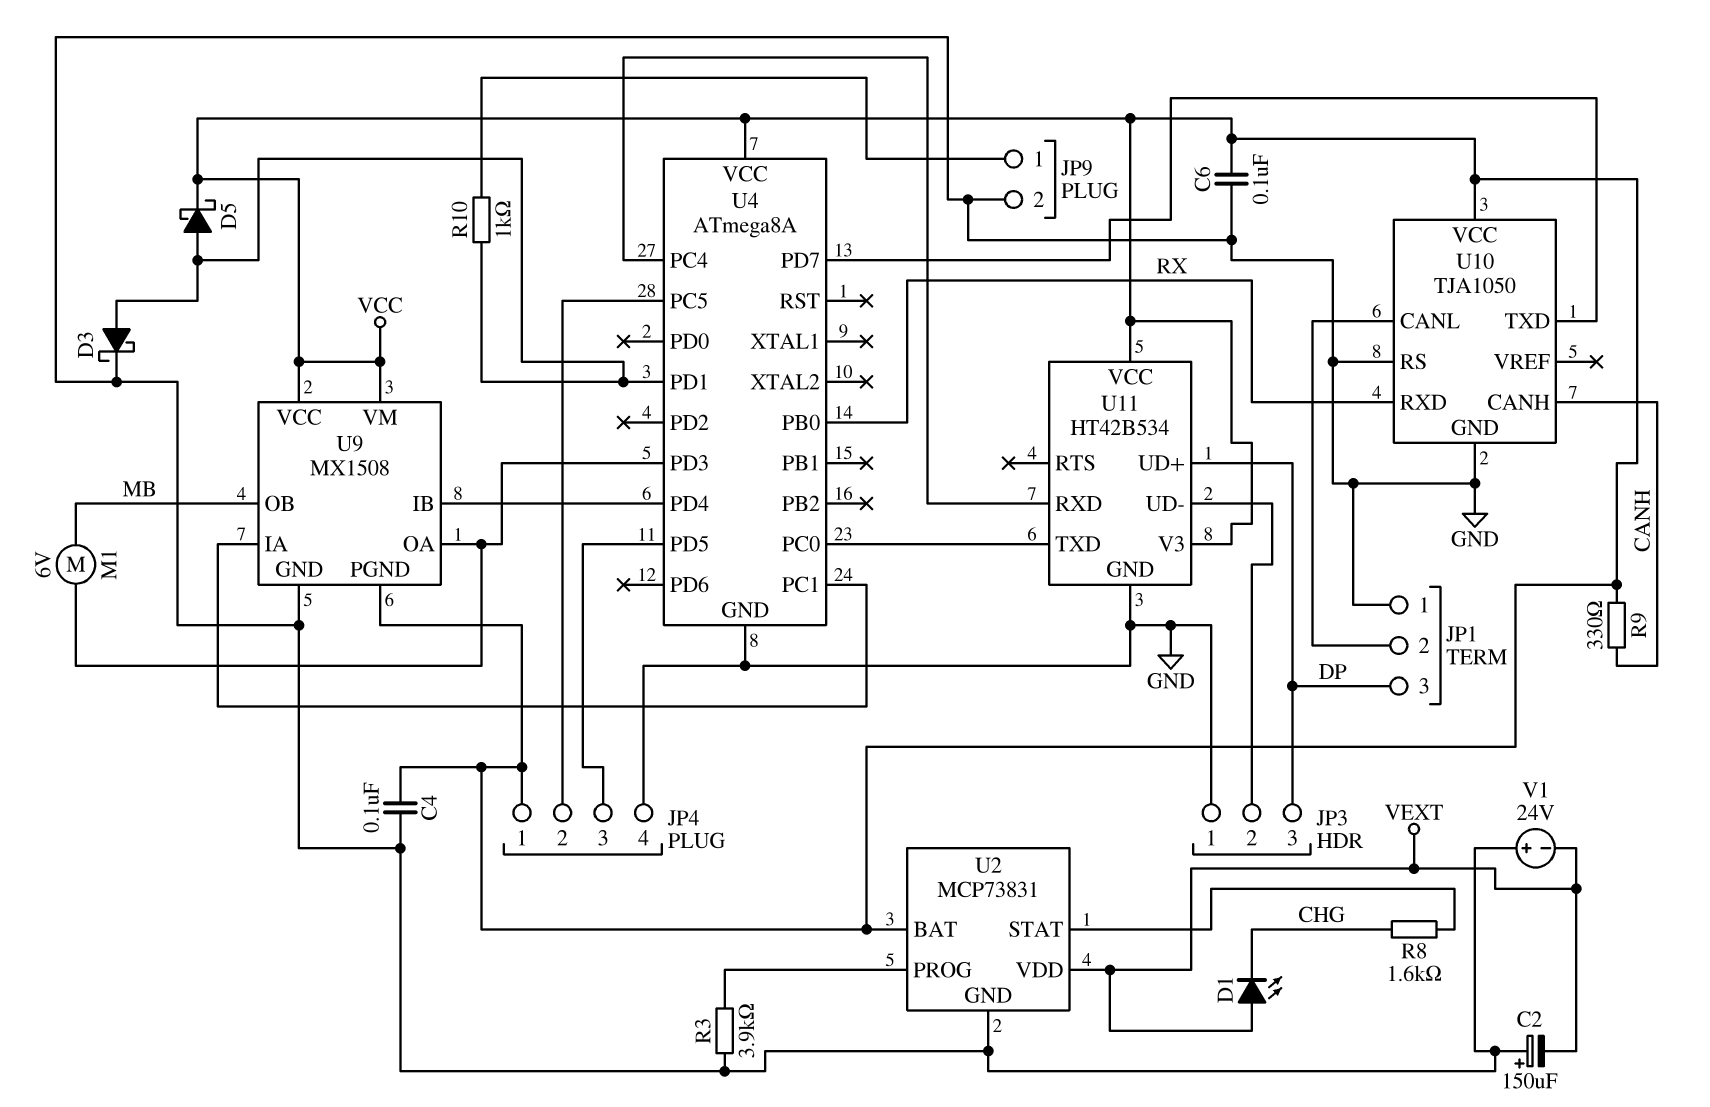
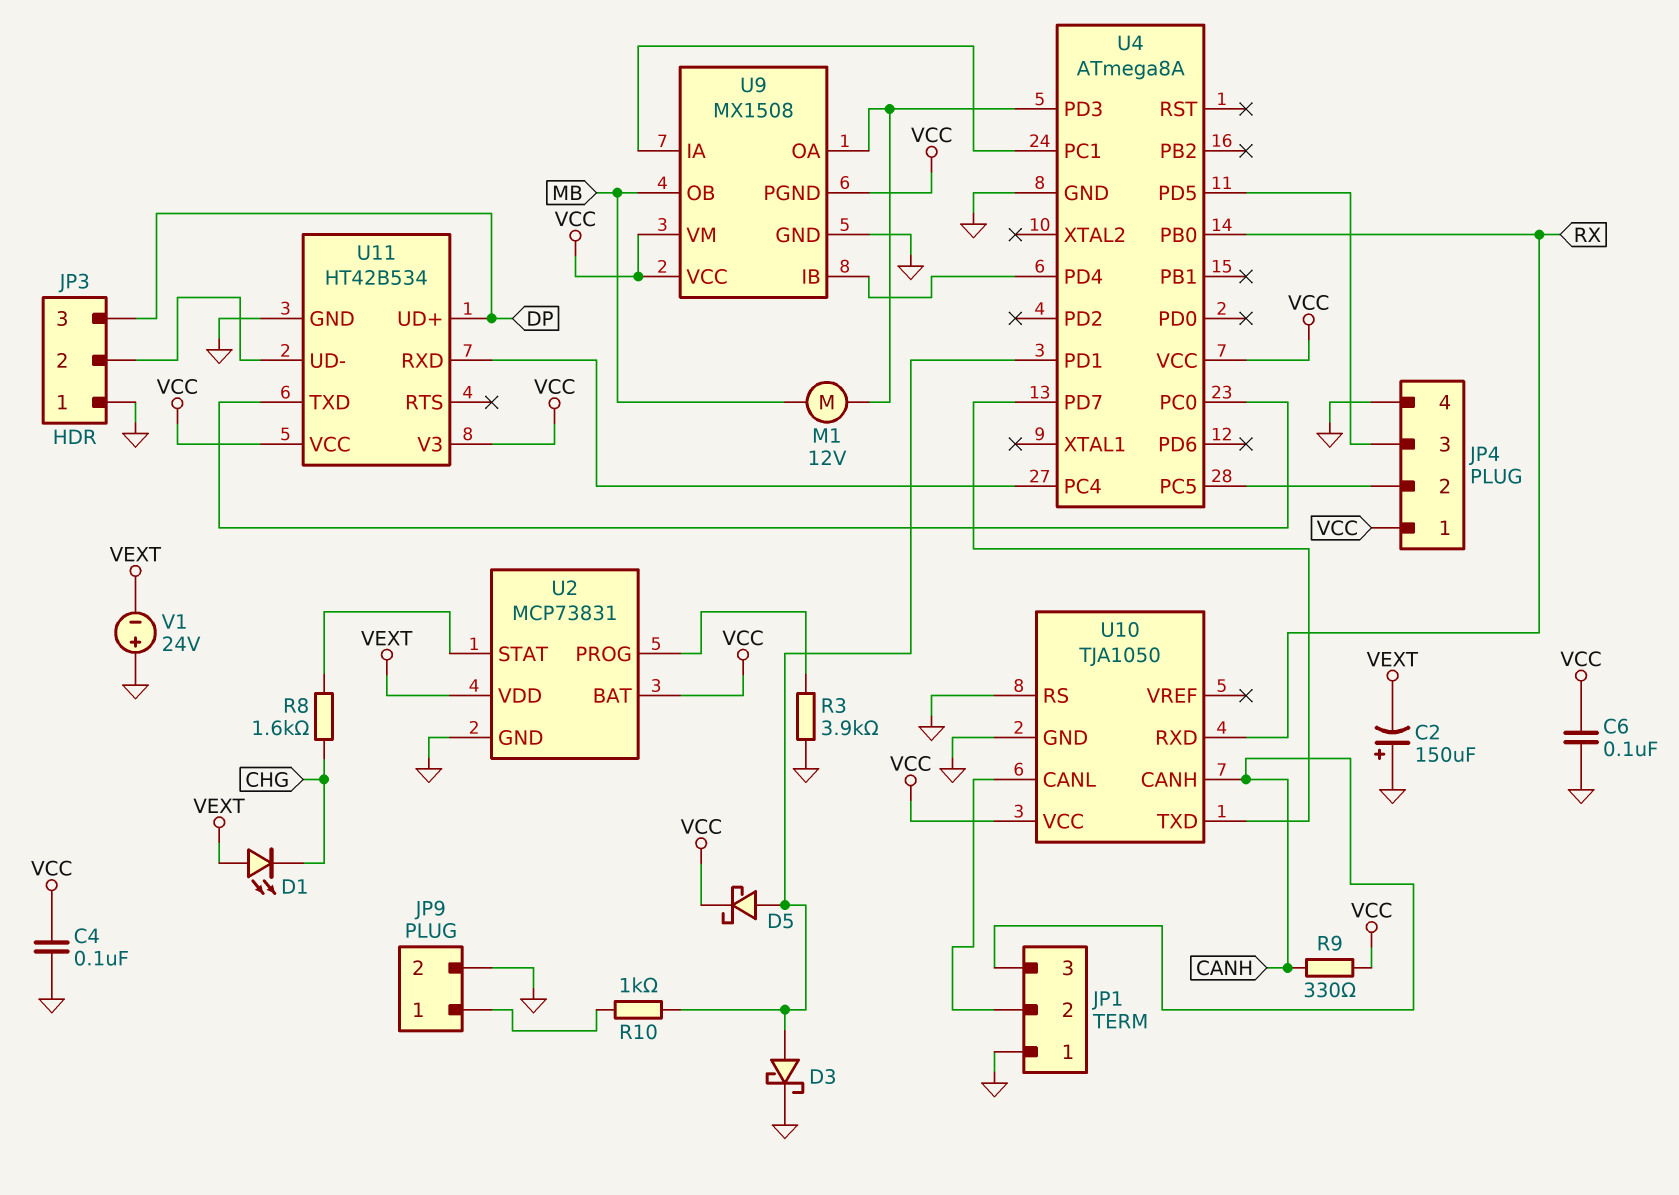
JP1 pin 3: DP -> CANH
M1: motor 6V (MB, U4/PD3) -> motor 12V (MB, U4/PD3)

